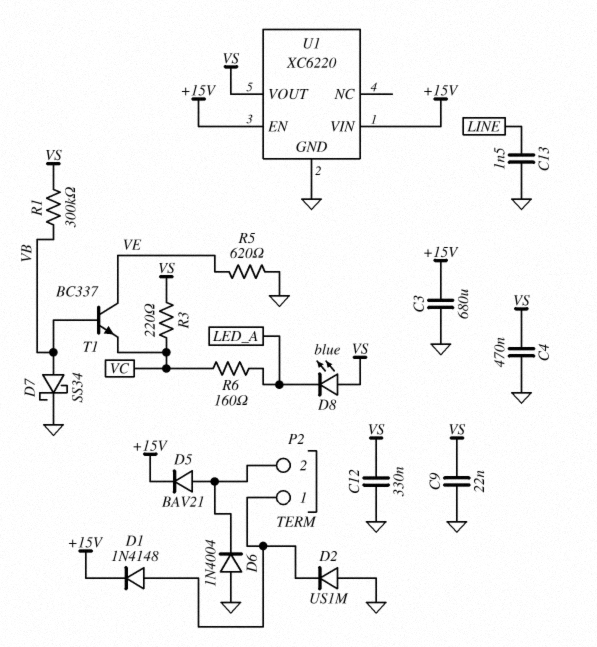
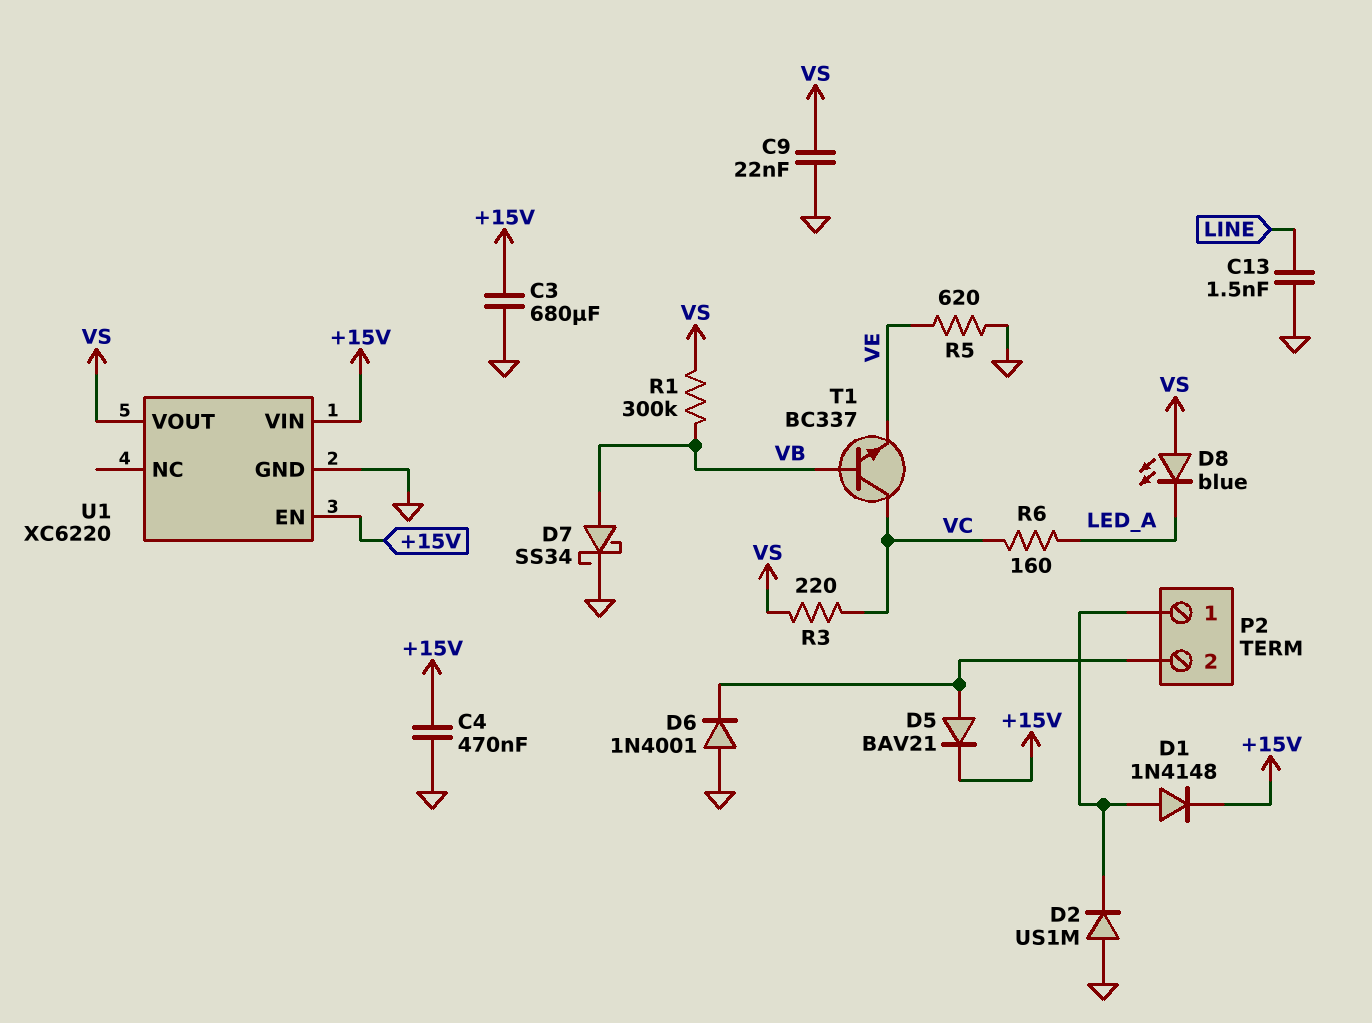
C4: 470nF (GND, VS) -> 470nF (+15V, GND)
C12: 330nF (GND, VS) -> none
D6: diode 1N4004 (A GND, K P2/2) -> diode 1N4001 (A GND, K P2/2)
T1: NPN BC337 (B VB, C VE, E VC) -> NPN BC337 (B VB, C VC, E VE)

